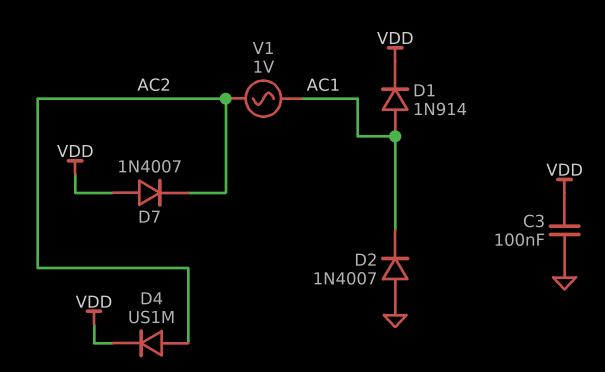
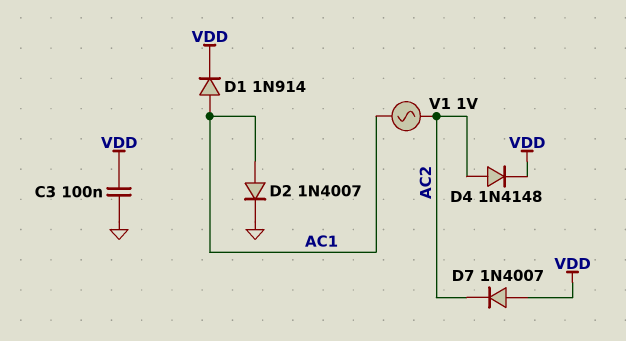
D2: diode 1N4007 (A GND, K AC1) -> diode 1N4007 (A AC1, K GND)
D4: diode US1M (A AC2, K VDD) -> diode 1N4148 (A AC2, K VDD)

